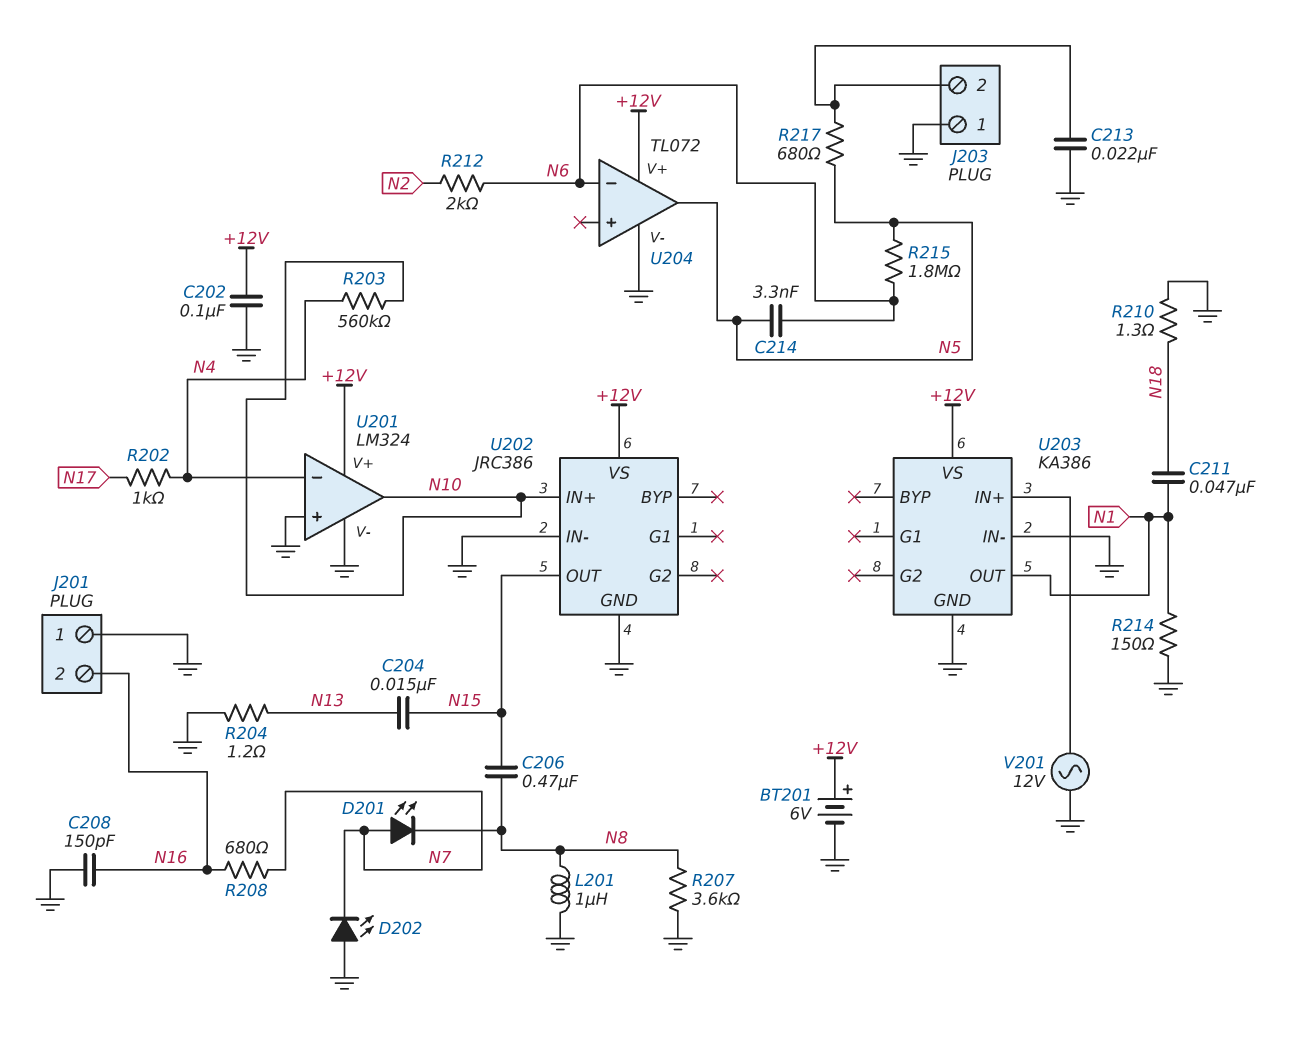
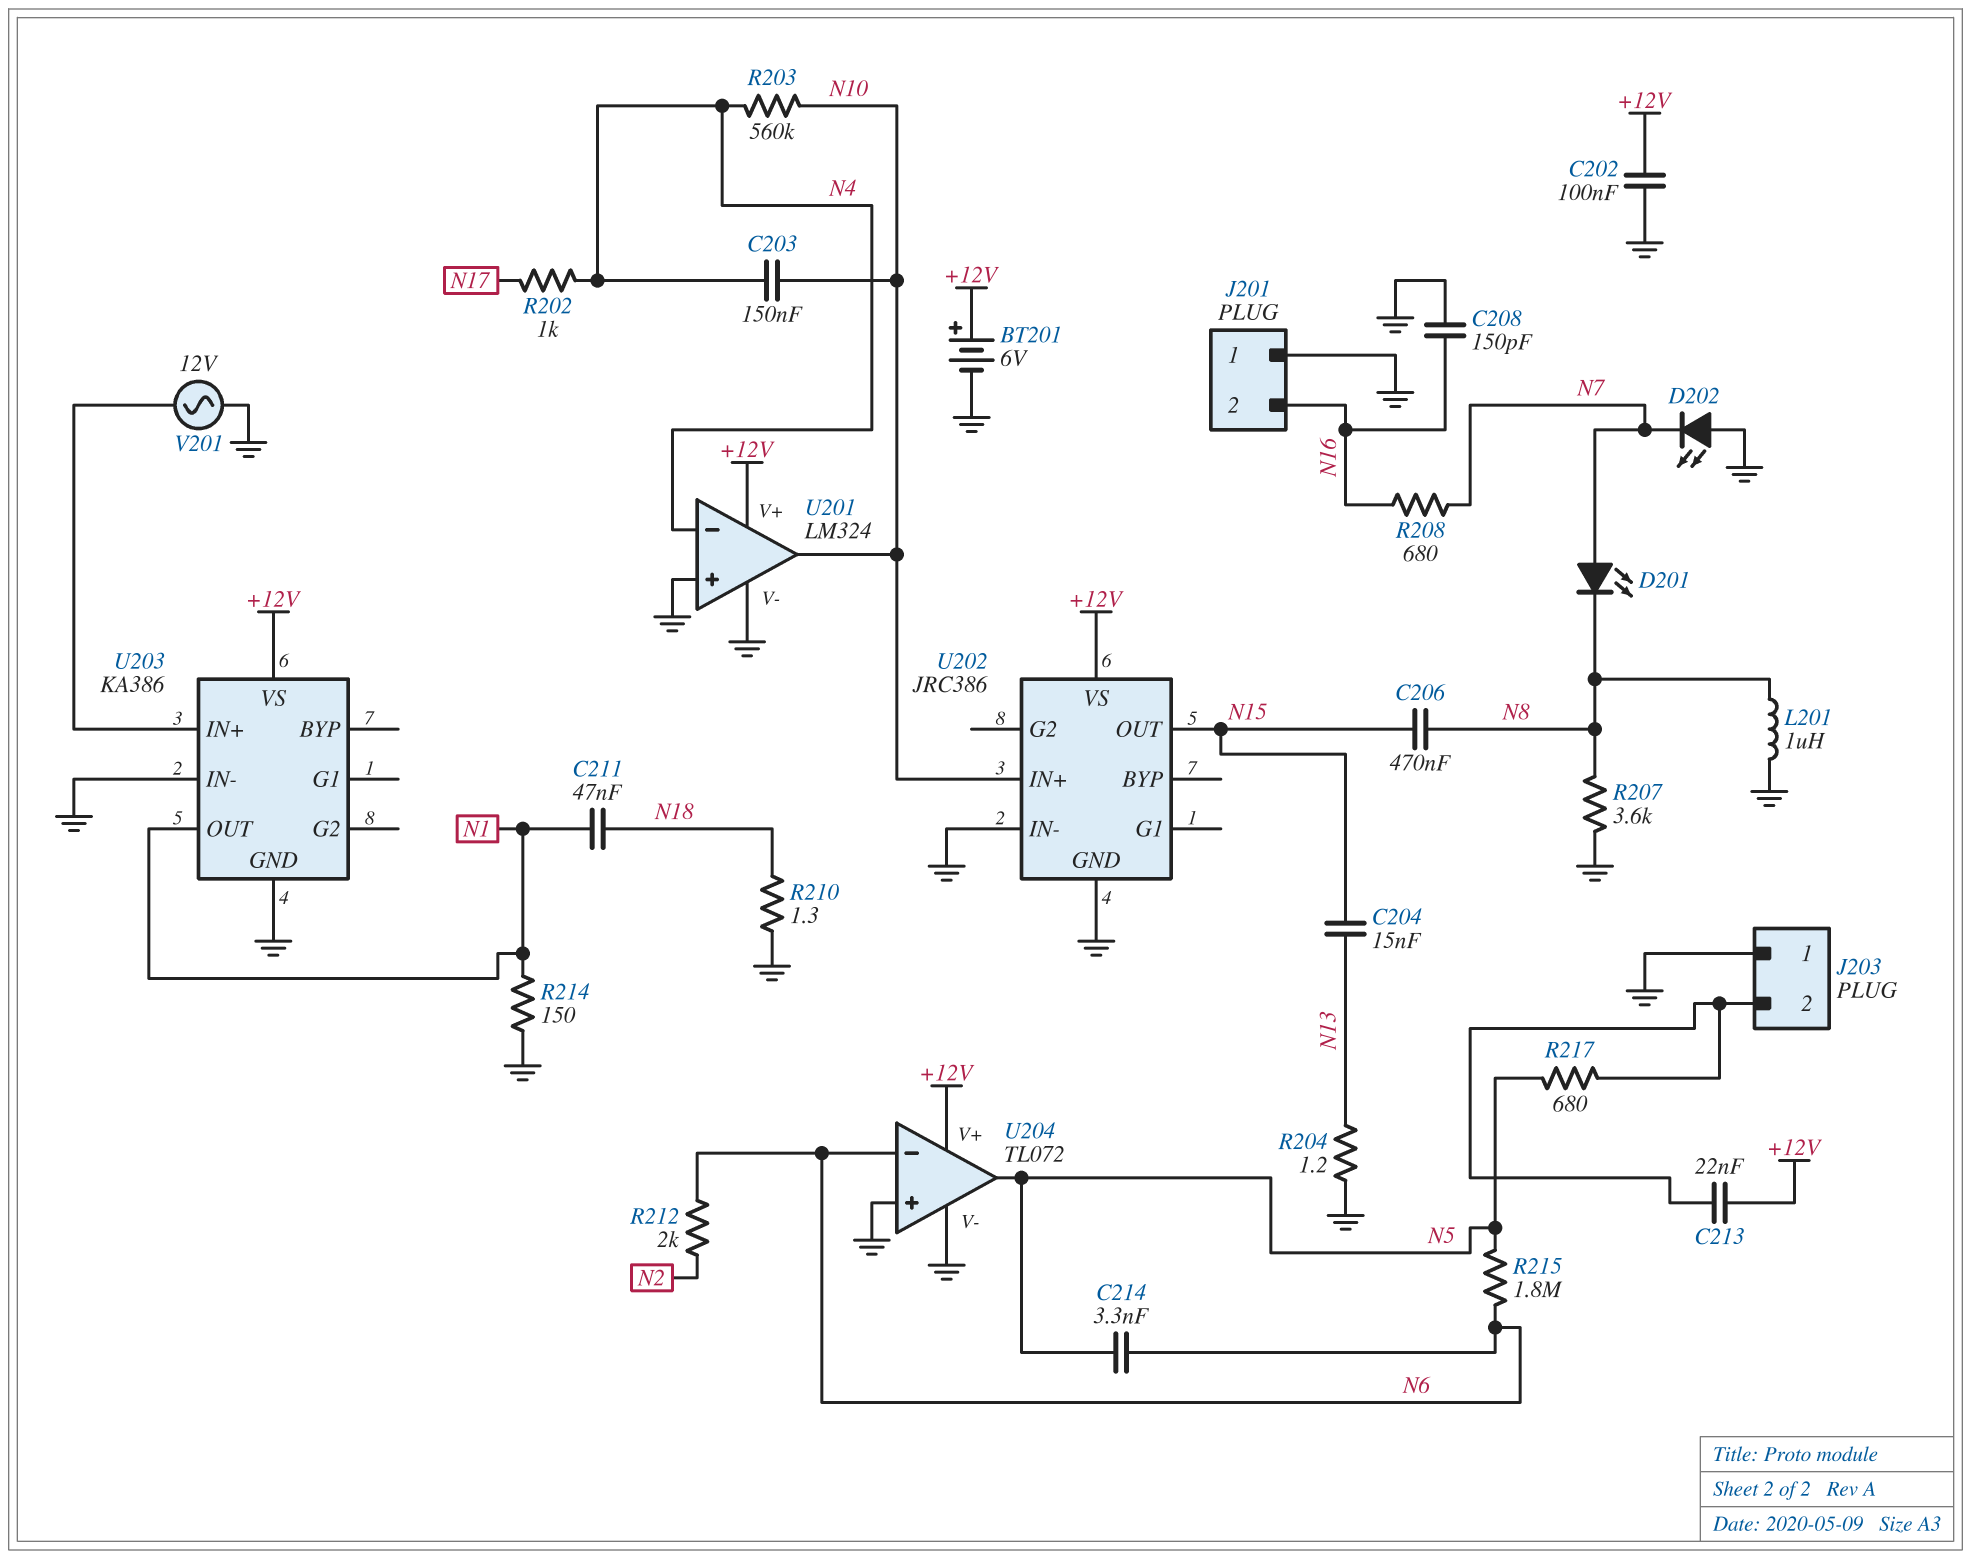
C203: none -> 150nF (N4, N10)
C213: 22nF (GND, J203/2) -> 22nF (+12V, J203/2)
U204 pin in+: none -> GND

